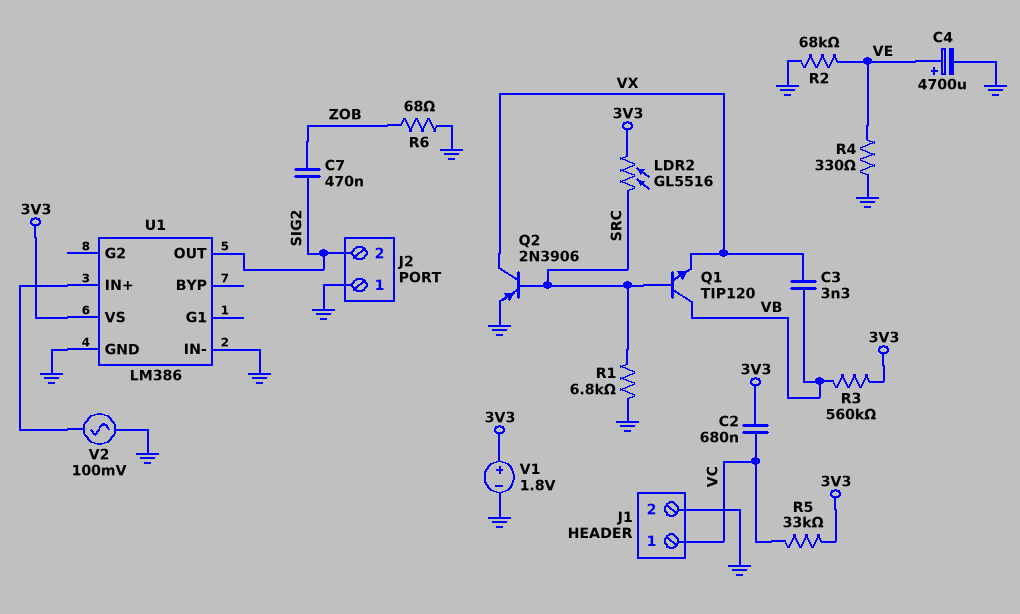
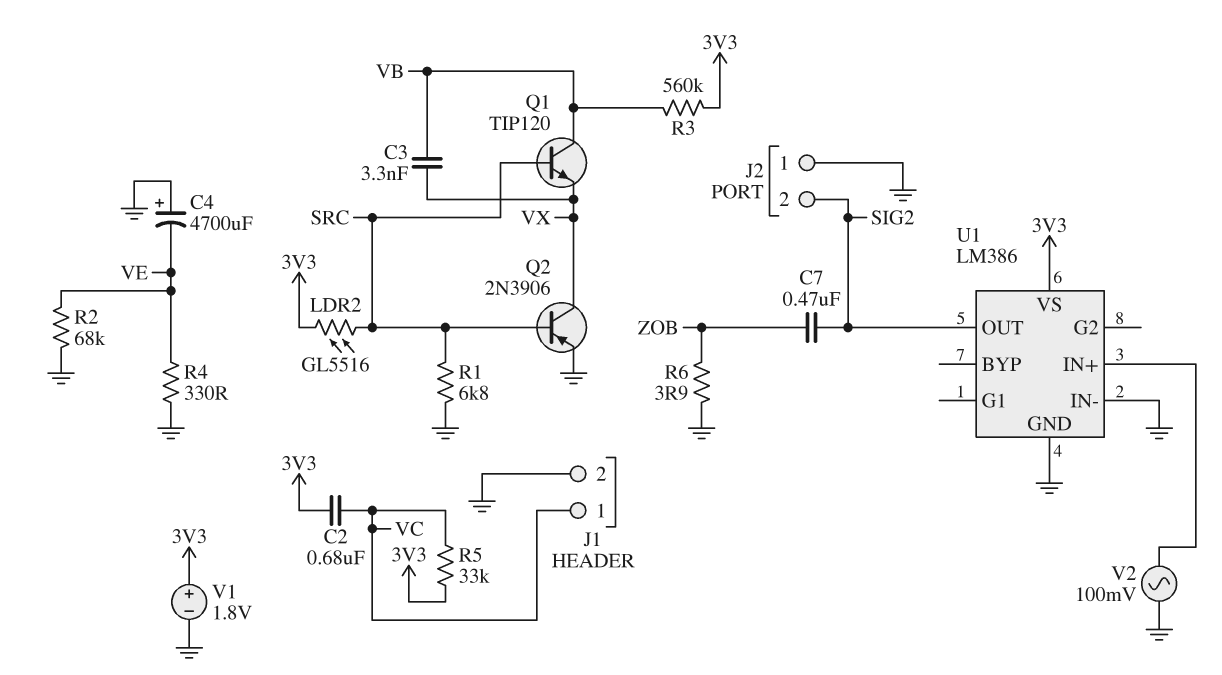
C4: 4700uF (plus VE, minus GND) -> 4700uF (plus GND, minus VE)
R6: 68 (GND, ZOB) -> 3.9 (GND, ZOB)

